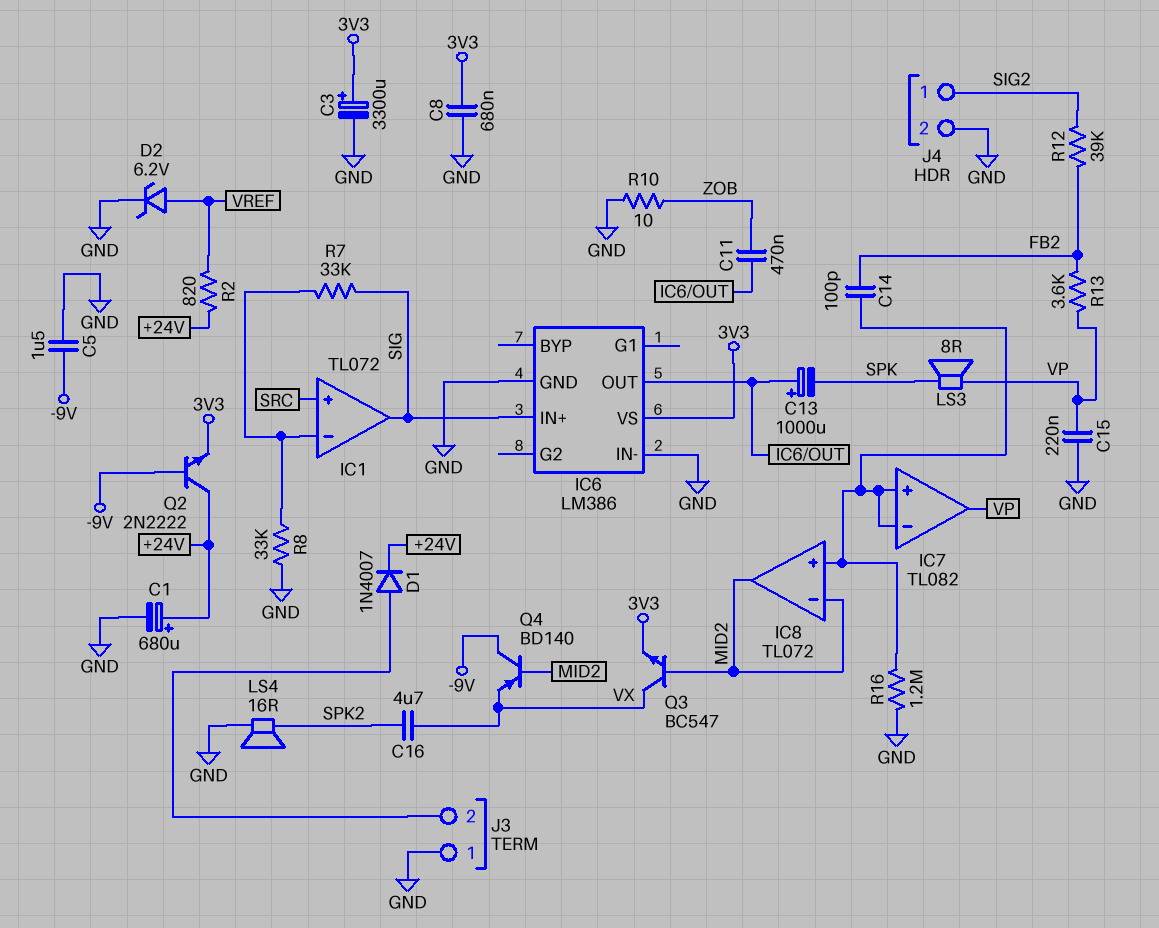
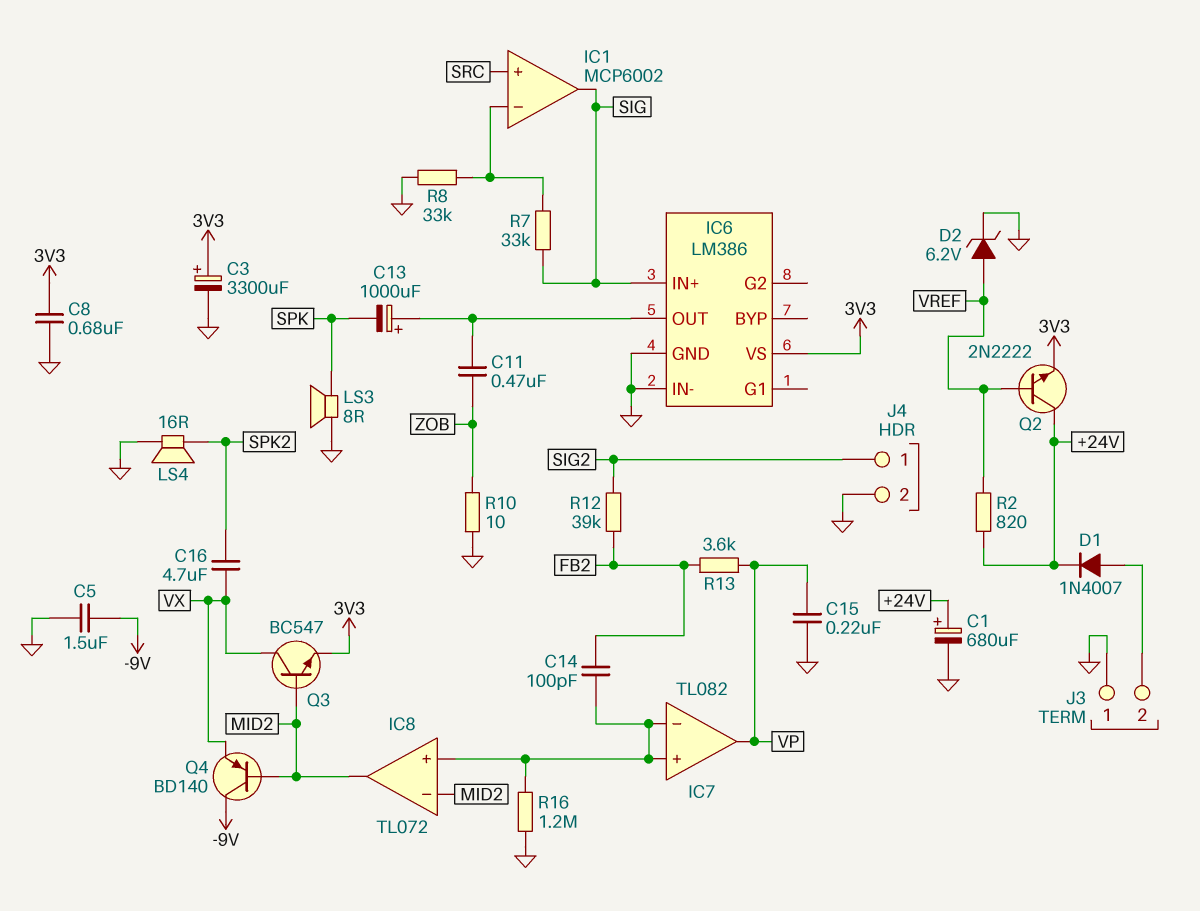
IC1: TL072 -> MCP6002
LS3: speaker 8R (SPK, VP) -> speaker 8R (GND, SPK)
Q2: NPN 2N2222 (B -9V, C +24V, E 3V3) -> NPN 2N2222 (B VREF, C +24V, E 3V3)

